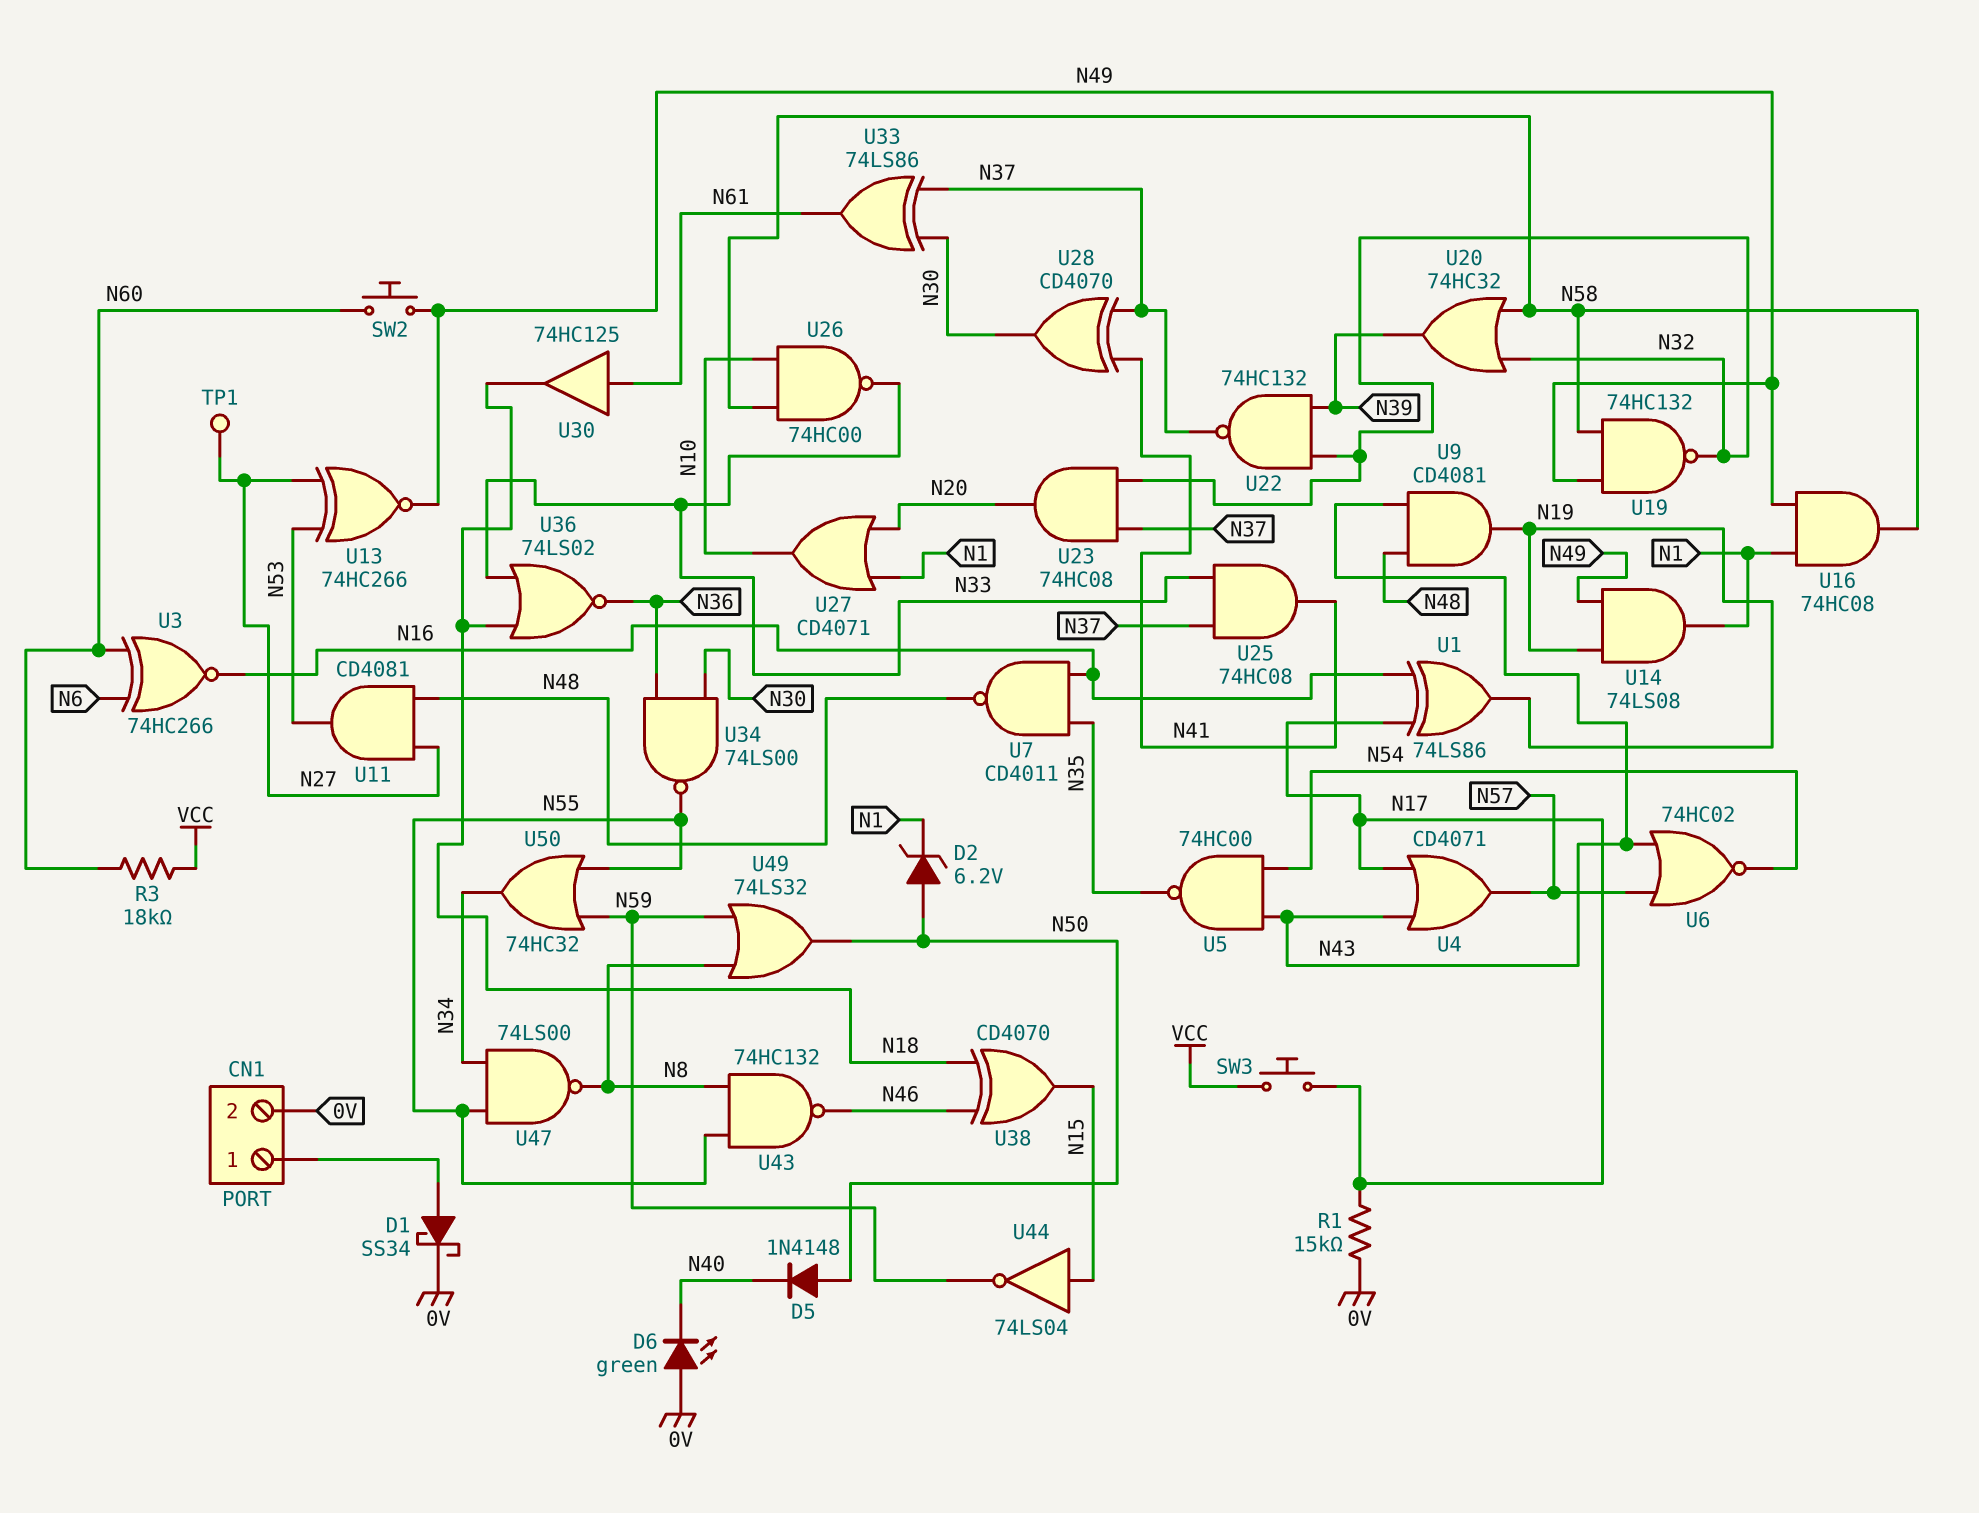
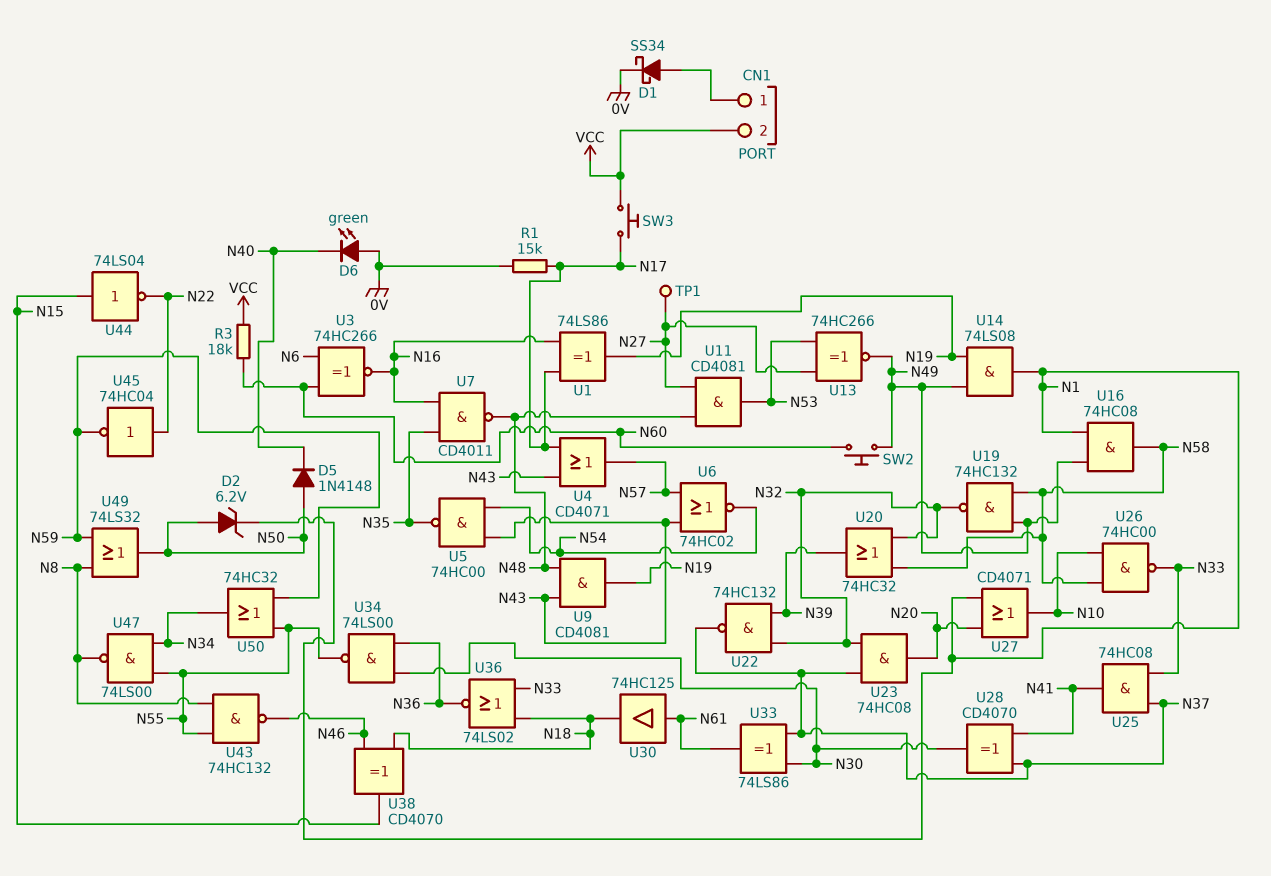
CN1 pin 2: 0V -> VCC
U44: NOT 74LS04 (in N15, out N59) -> NOT 74LS04 (in N15, out N22)
U45: none -> NOT 74HC04 (in N22, out N59)

